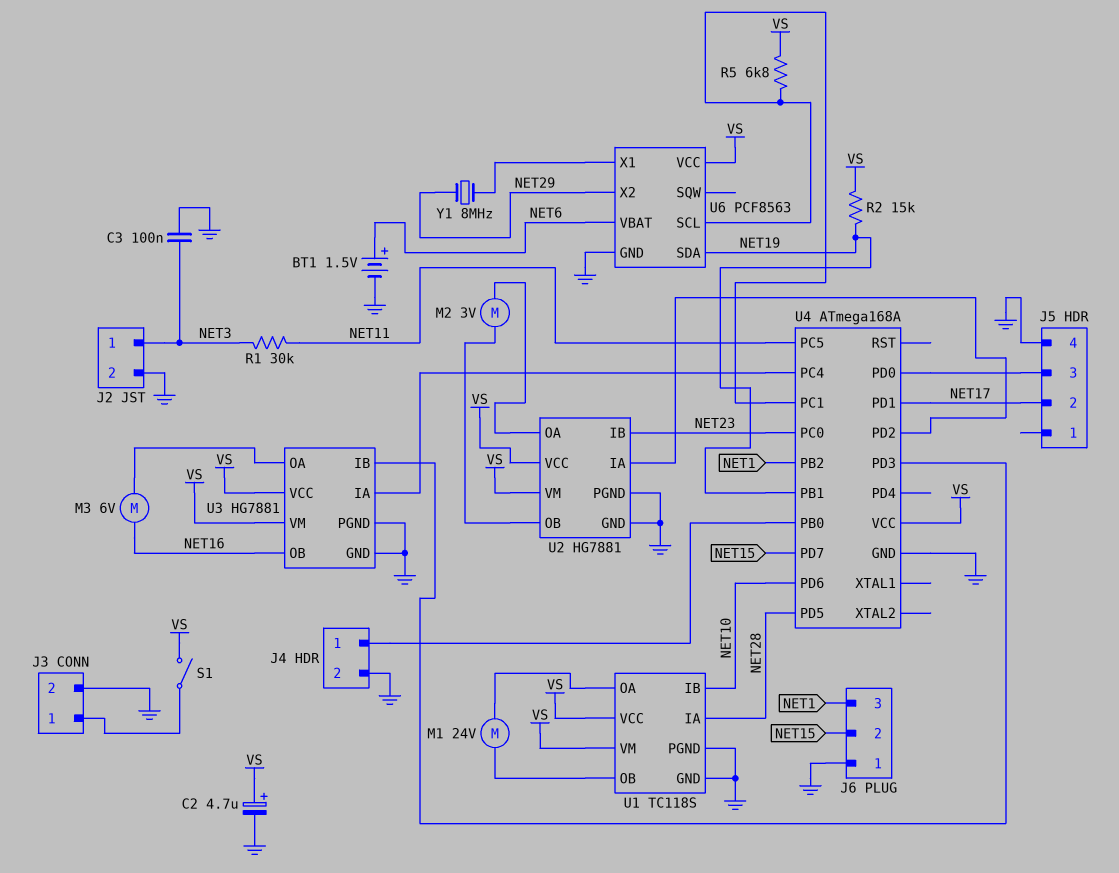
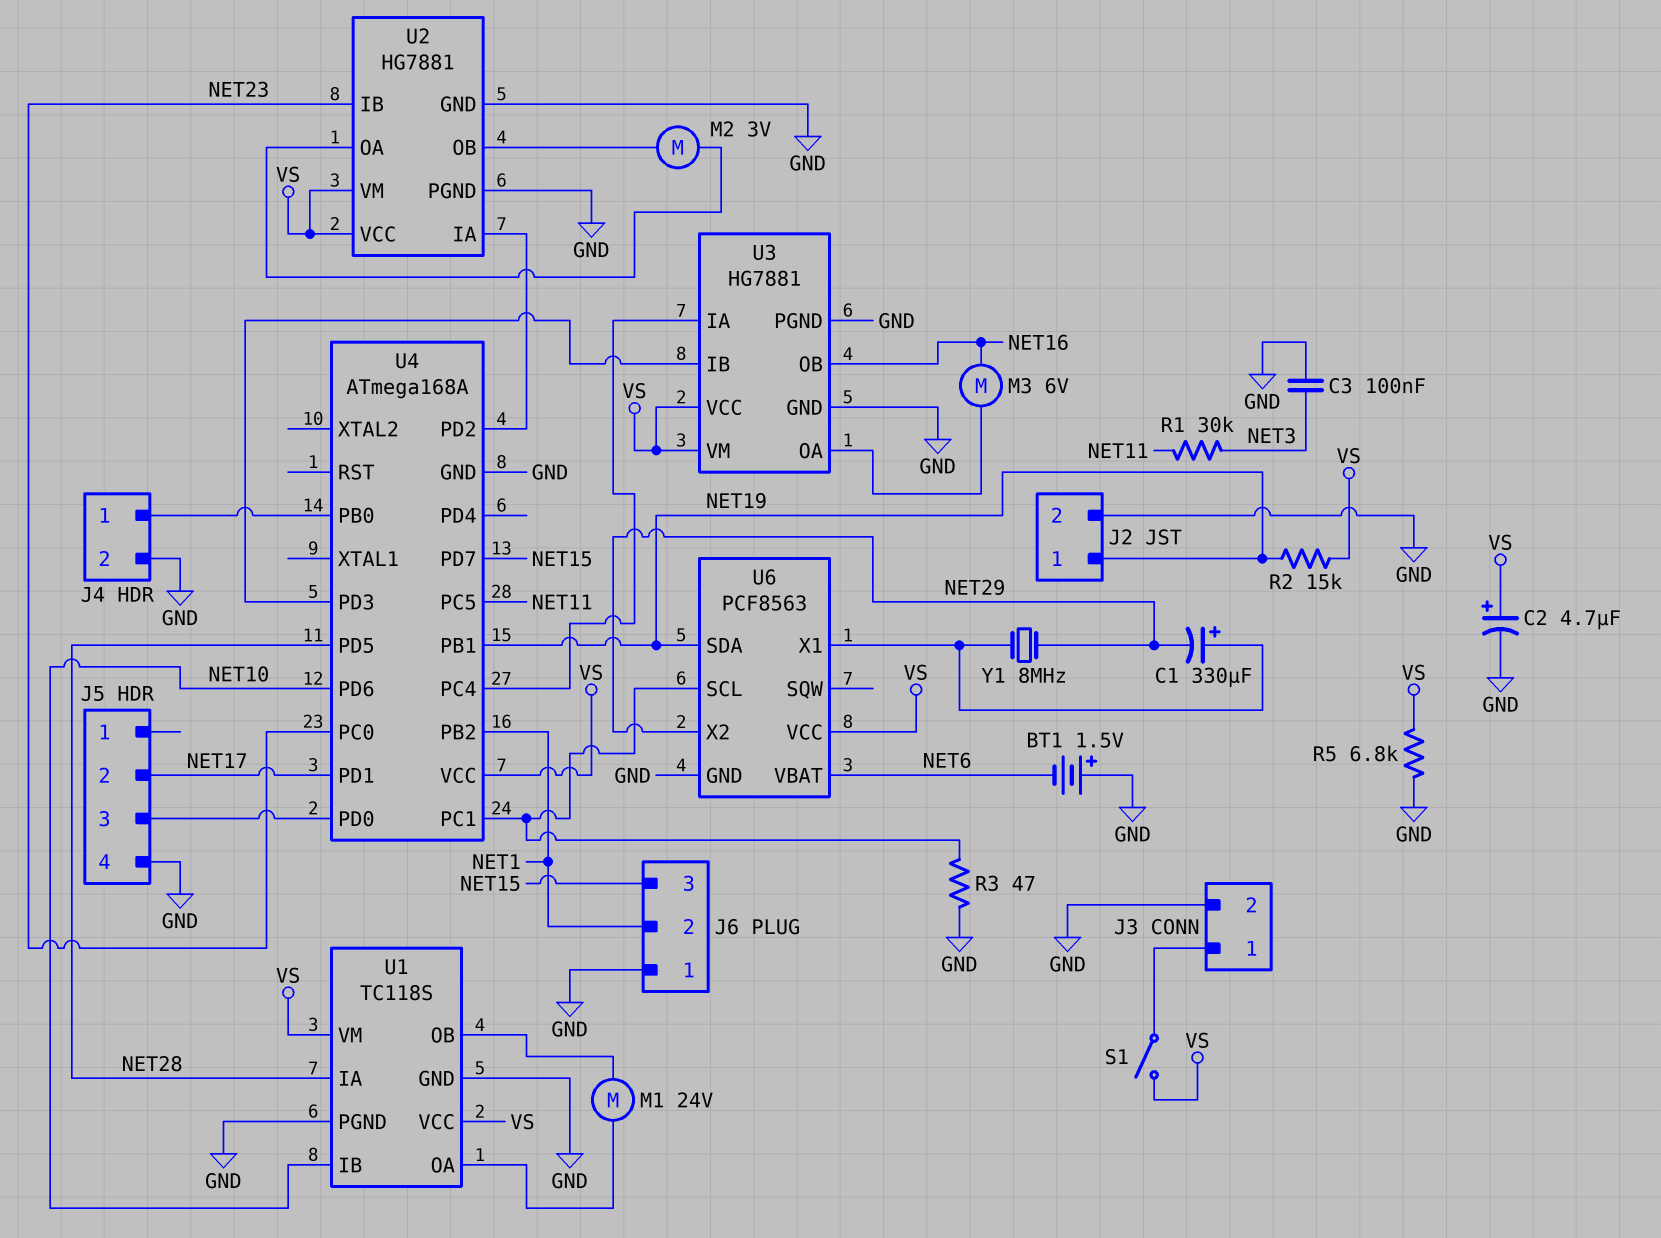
BT1: 1.5V (plus NET6, minus GND) -> 1.5V (plus GND, minus NET6)
C1: none -> 330uF (plus U6/X1, minus NET29)
J2 pin 1: NET3 -> NET19
J6 pin 2: NET15 -> NET1
J6 pin 3: NET1 -> NET15
R3: none -> 47 (GND, U4/PC1)
R5: 6.8k (U4/PC1, VS) -> 6.8k (GND, VS)

